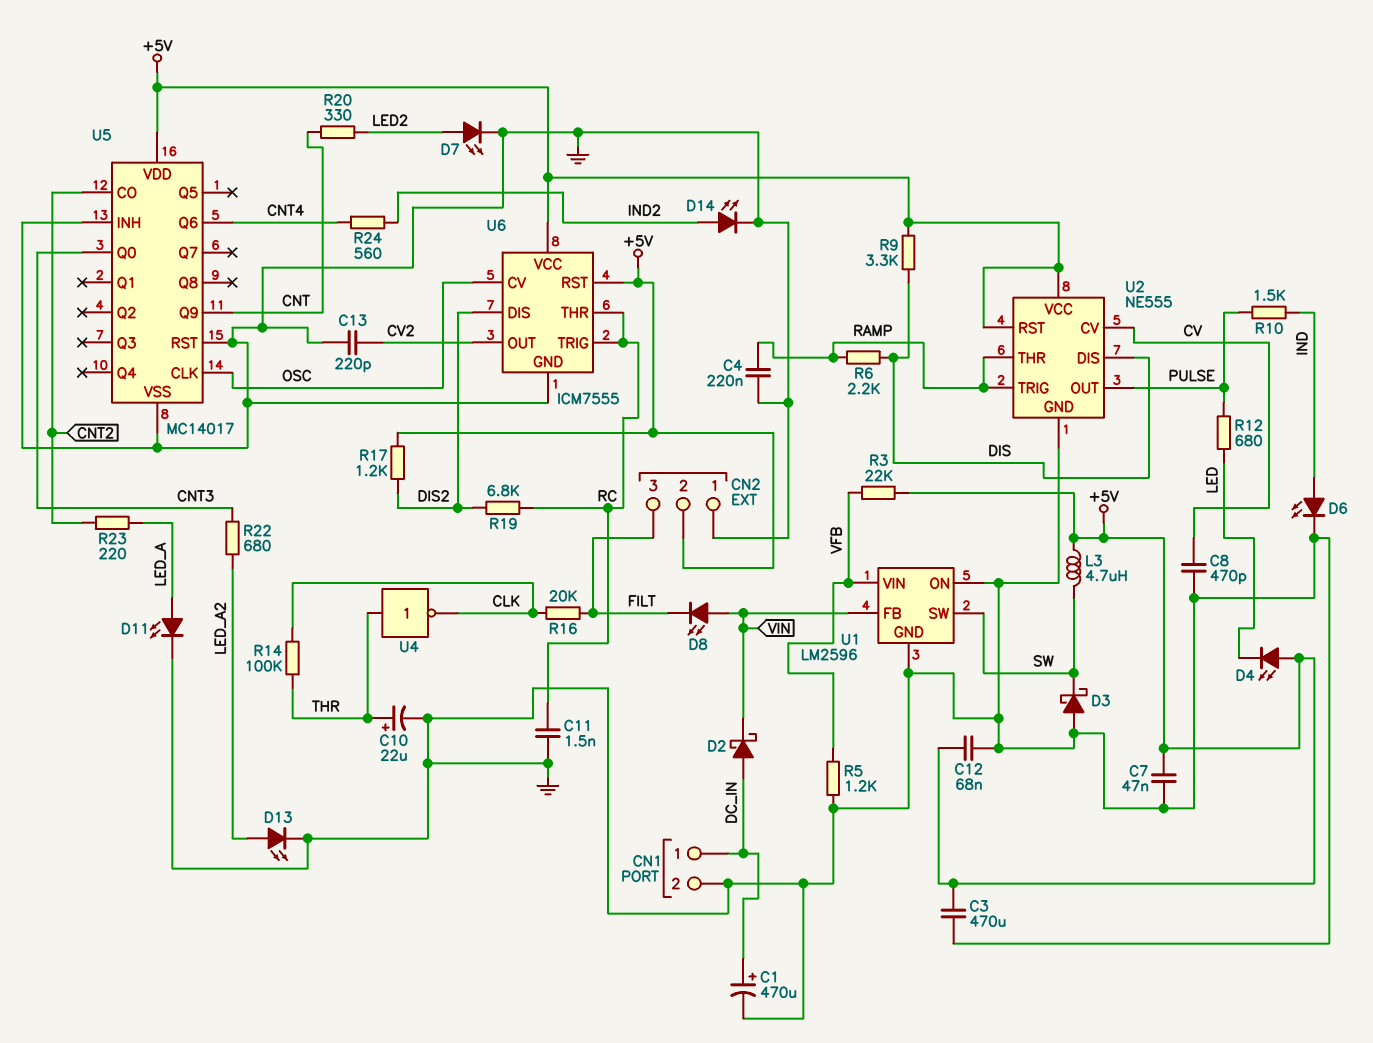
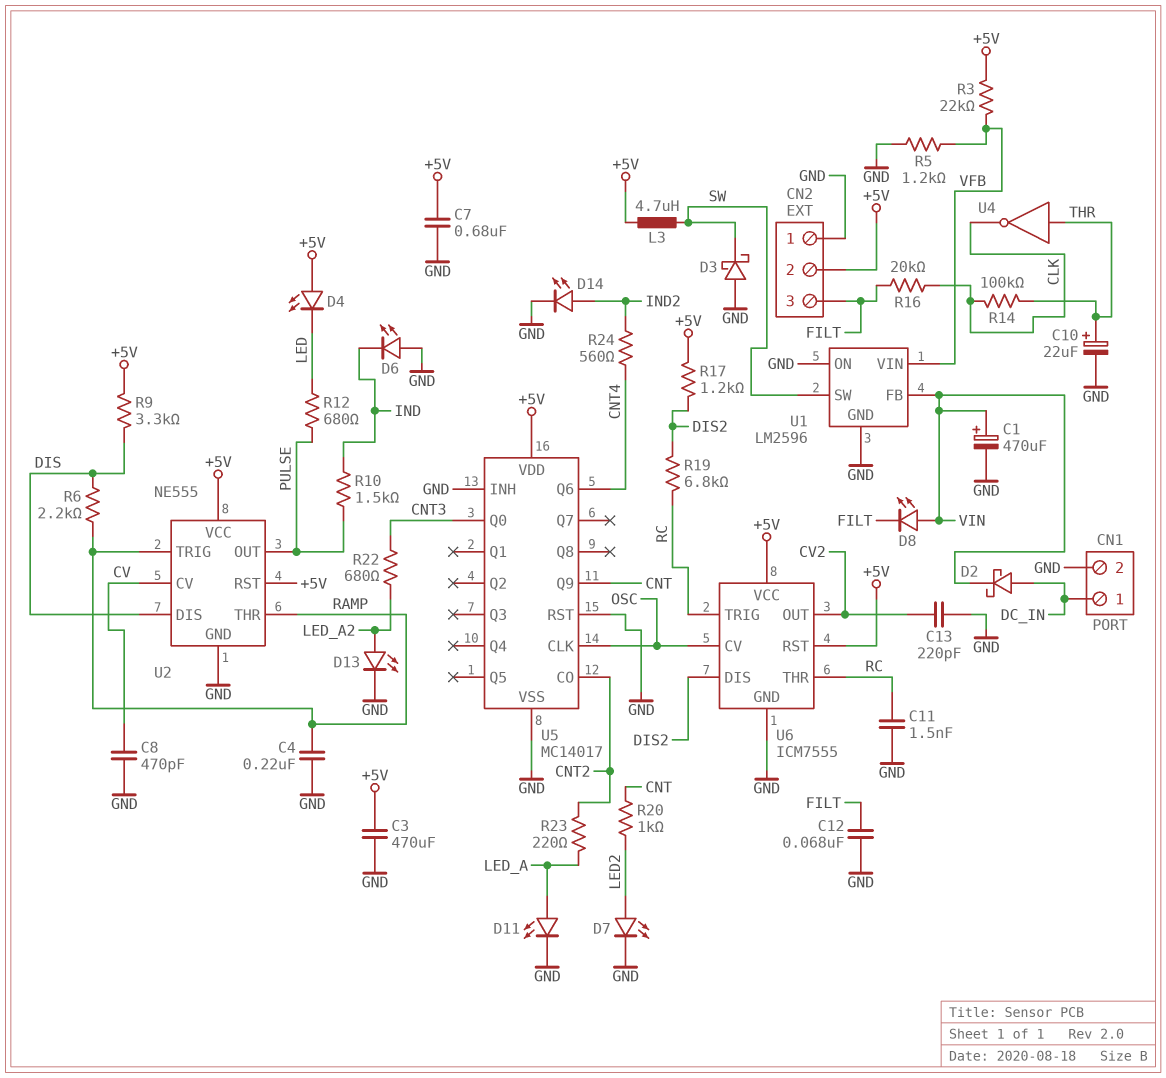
C1: 470uF (plus DC_IN, minus GND) -> 470uF (plus VIN, minus GND)
C7: 47nF (+5V, GND) -> 680nF (+5V, GND)
C12: 68nF (+5V, GND) -> 68nF (FILT, GND)
D6: LED (A IND, K GND) -> LED (A GND, K IND)
R20: 330 (CNT, LED2) -> 1k (CNT, LED2)

